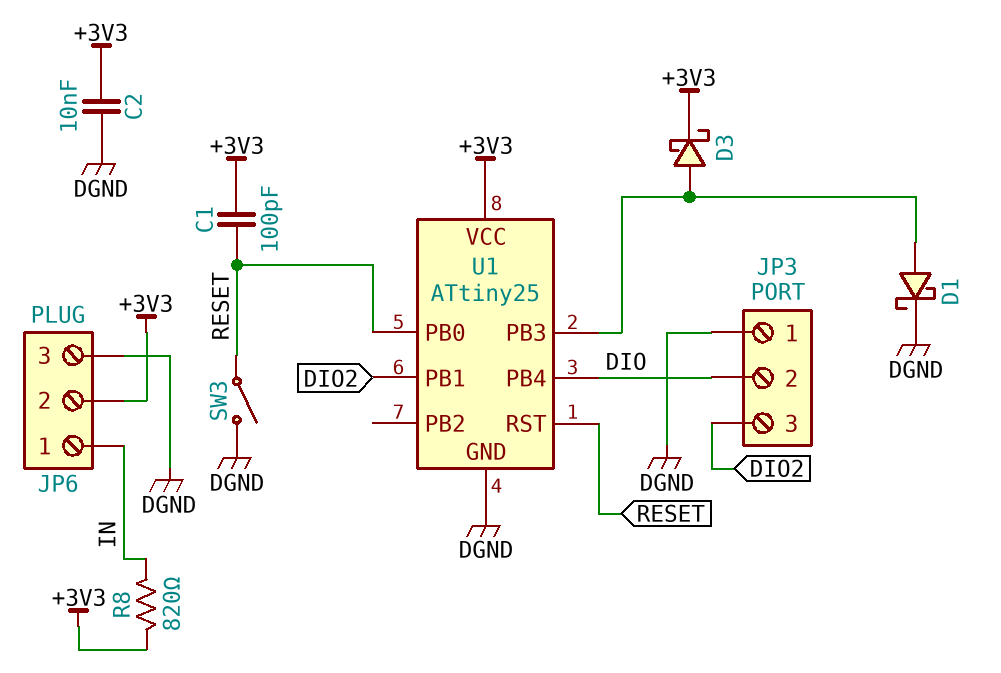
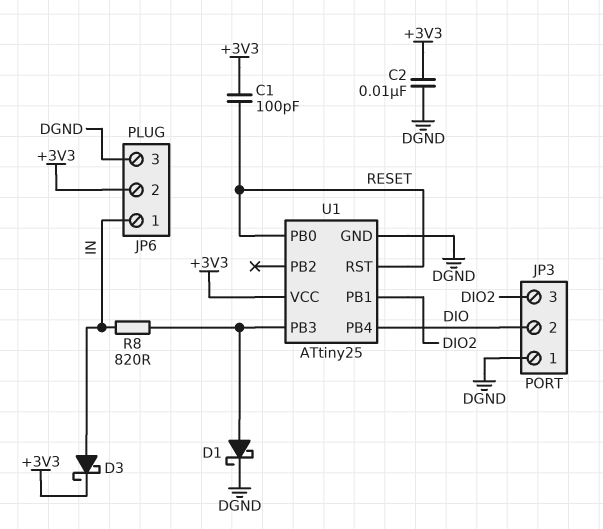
D3: schottky (A U1/PB3, K +3V3) -> schottky (A IN, K +3V3)
R8: 820 (+3V3, IN) -> 820 (IN, U1/PB3)
SW3: switch (DGND, RESET) -> none

